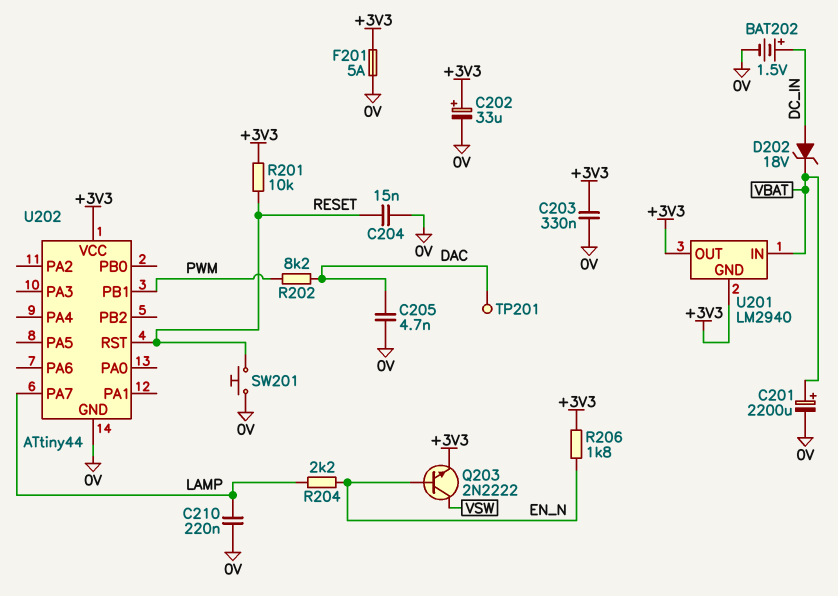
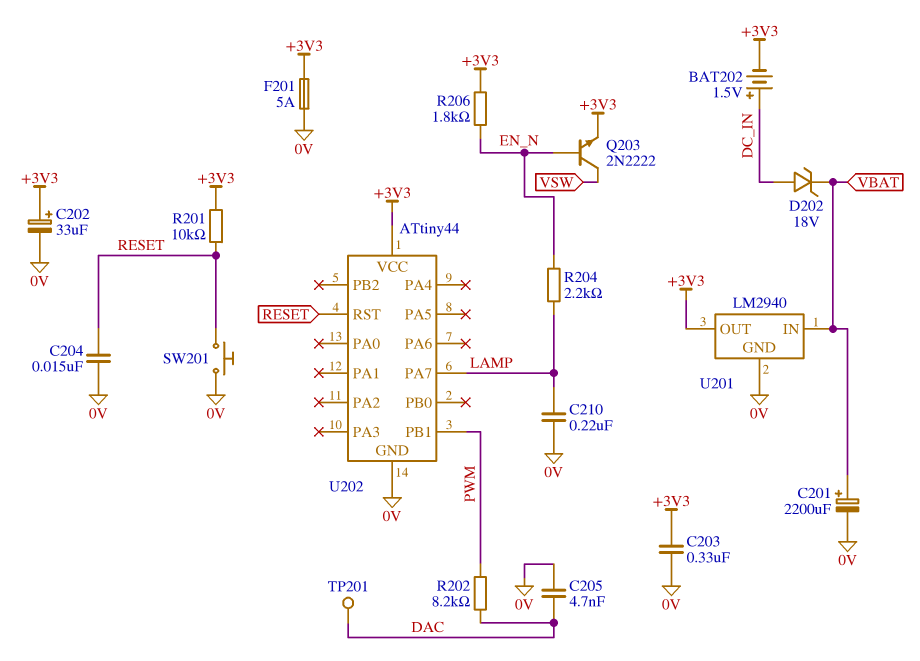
BAT202: 1.5V (plus DC_IN, minus 0V) -> 1.5V (plus DC_IN, minus +3V3)
U201 pin GND: +3V3 -> 0V

